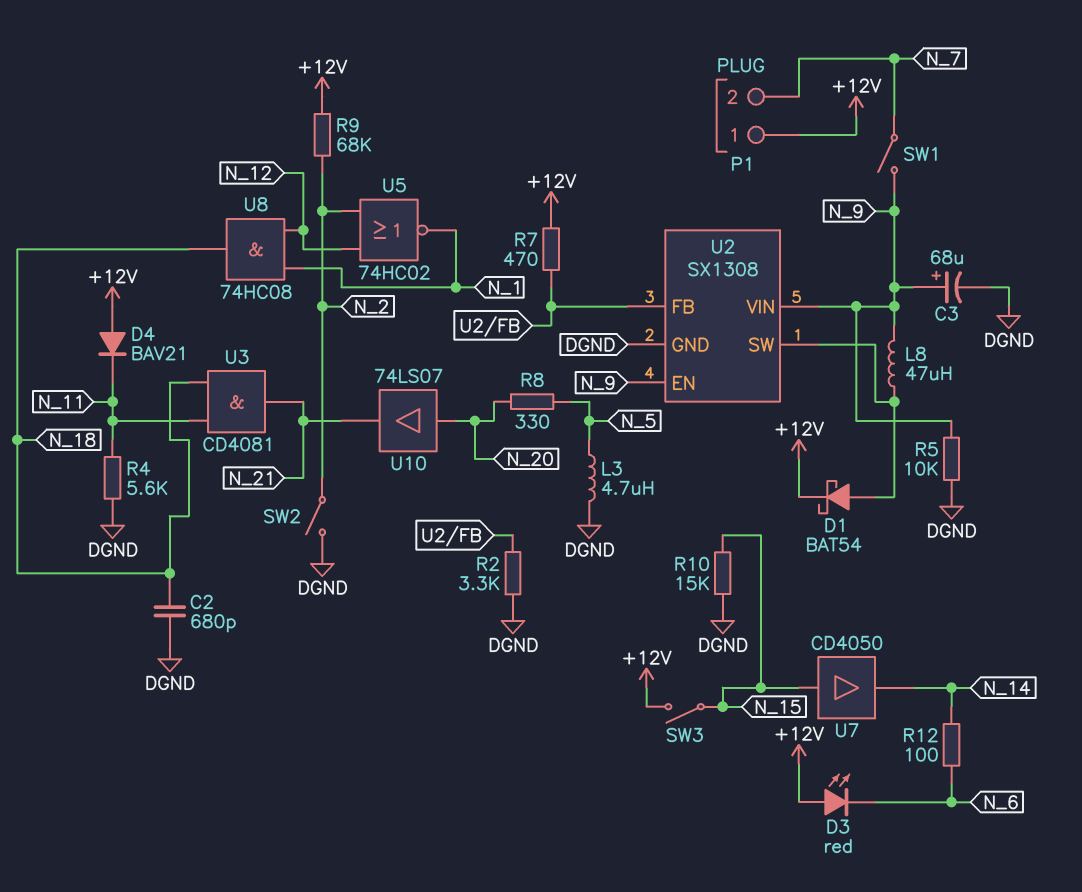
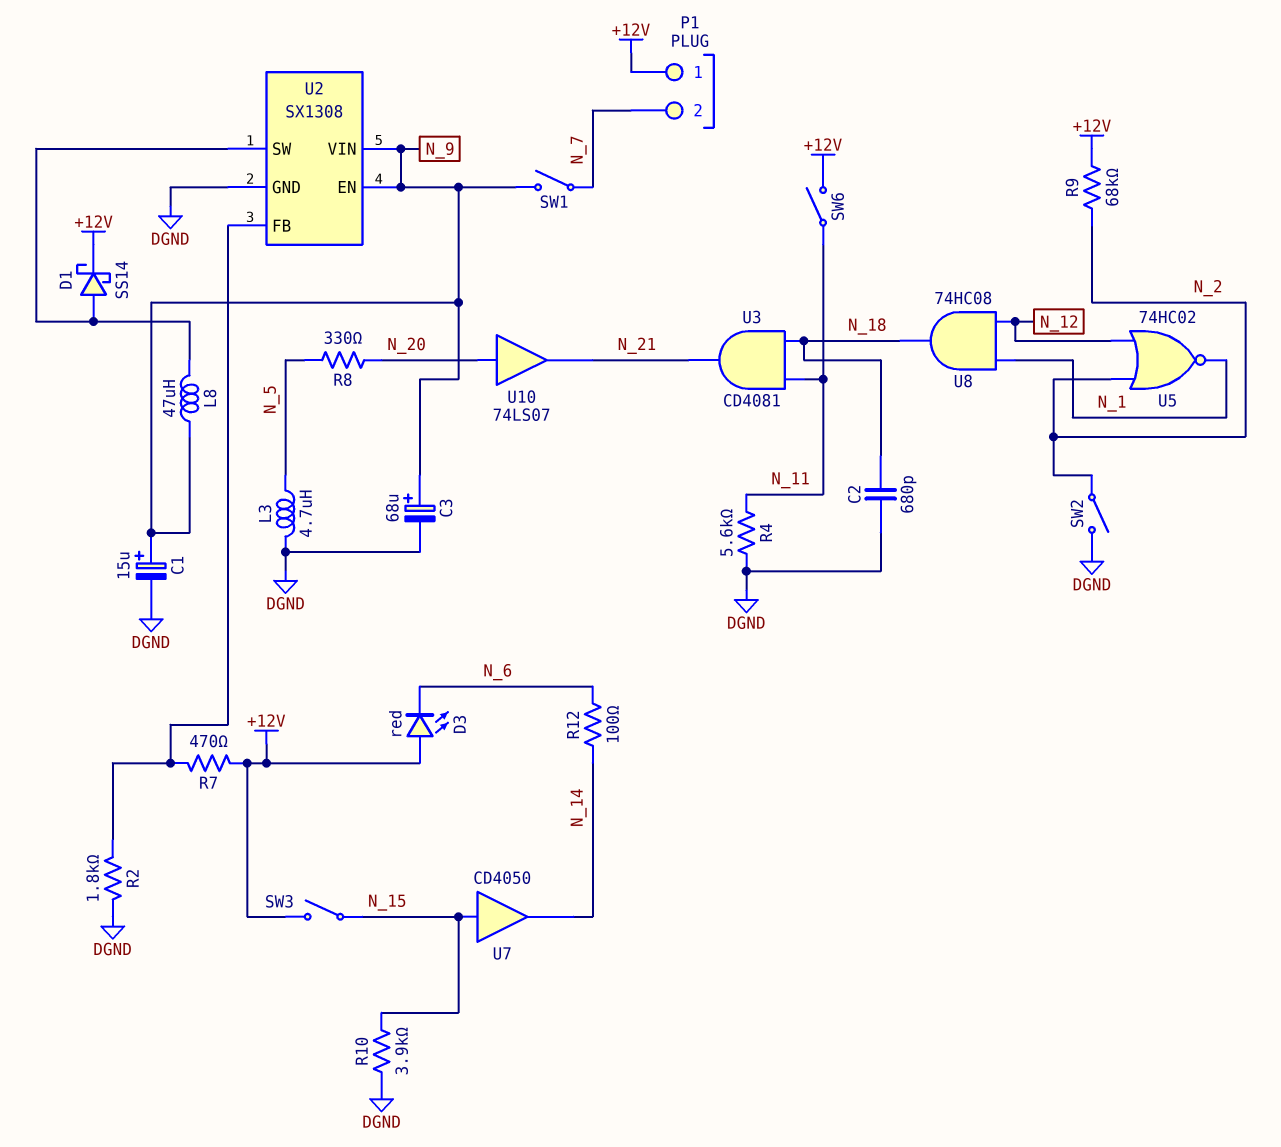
C1: none -> 15uF (plus N_9, minus DGND)
D1: schottky BAT54 (A U2/SW, K +12V) -> schottky SS14 (A U2/SW, K +12V)
D4: diode BAV21 (A +12V, K N_11) -> none
R2: 3.3k (DGND, U2/FB) -> 1.8k (DGND, U2/FB)
R5: 10k (DGND, N_9) -> none
R10: 15k (DGND, N_15) -> 3.9k (DGND, N_15)
SW6: none -> switch (+12V, N_11)

